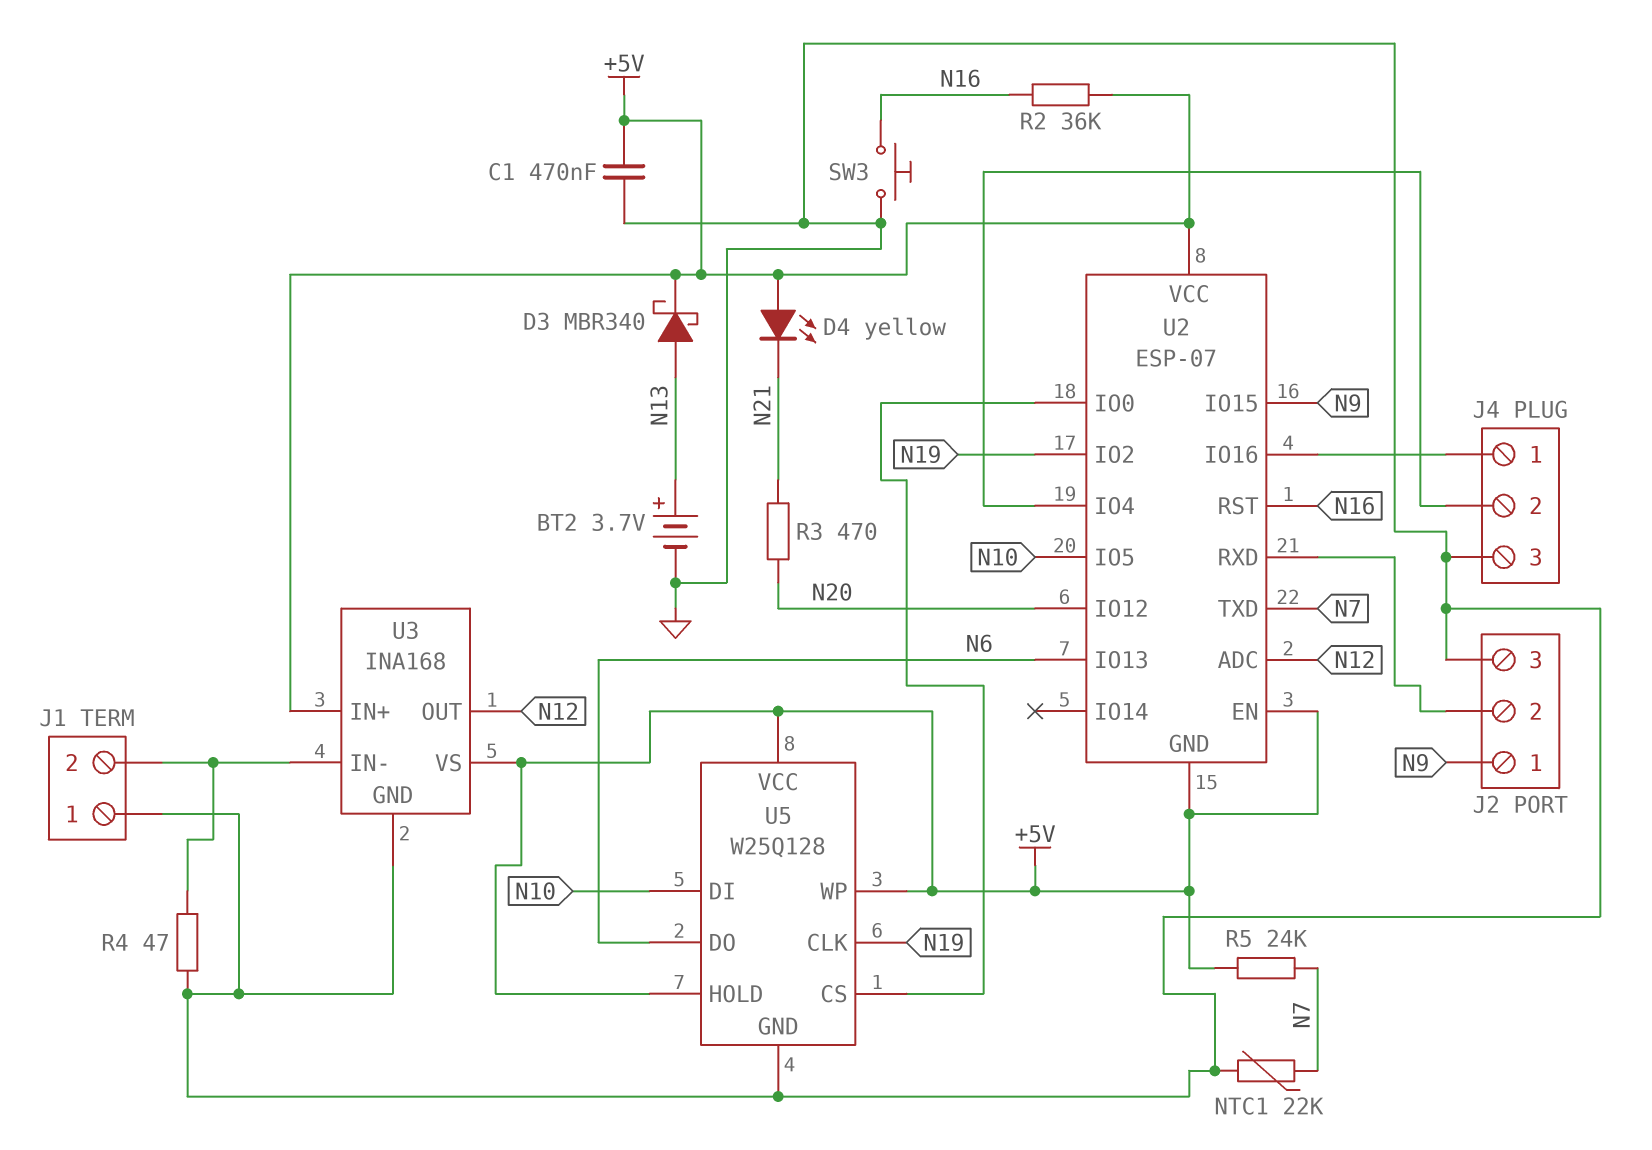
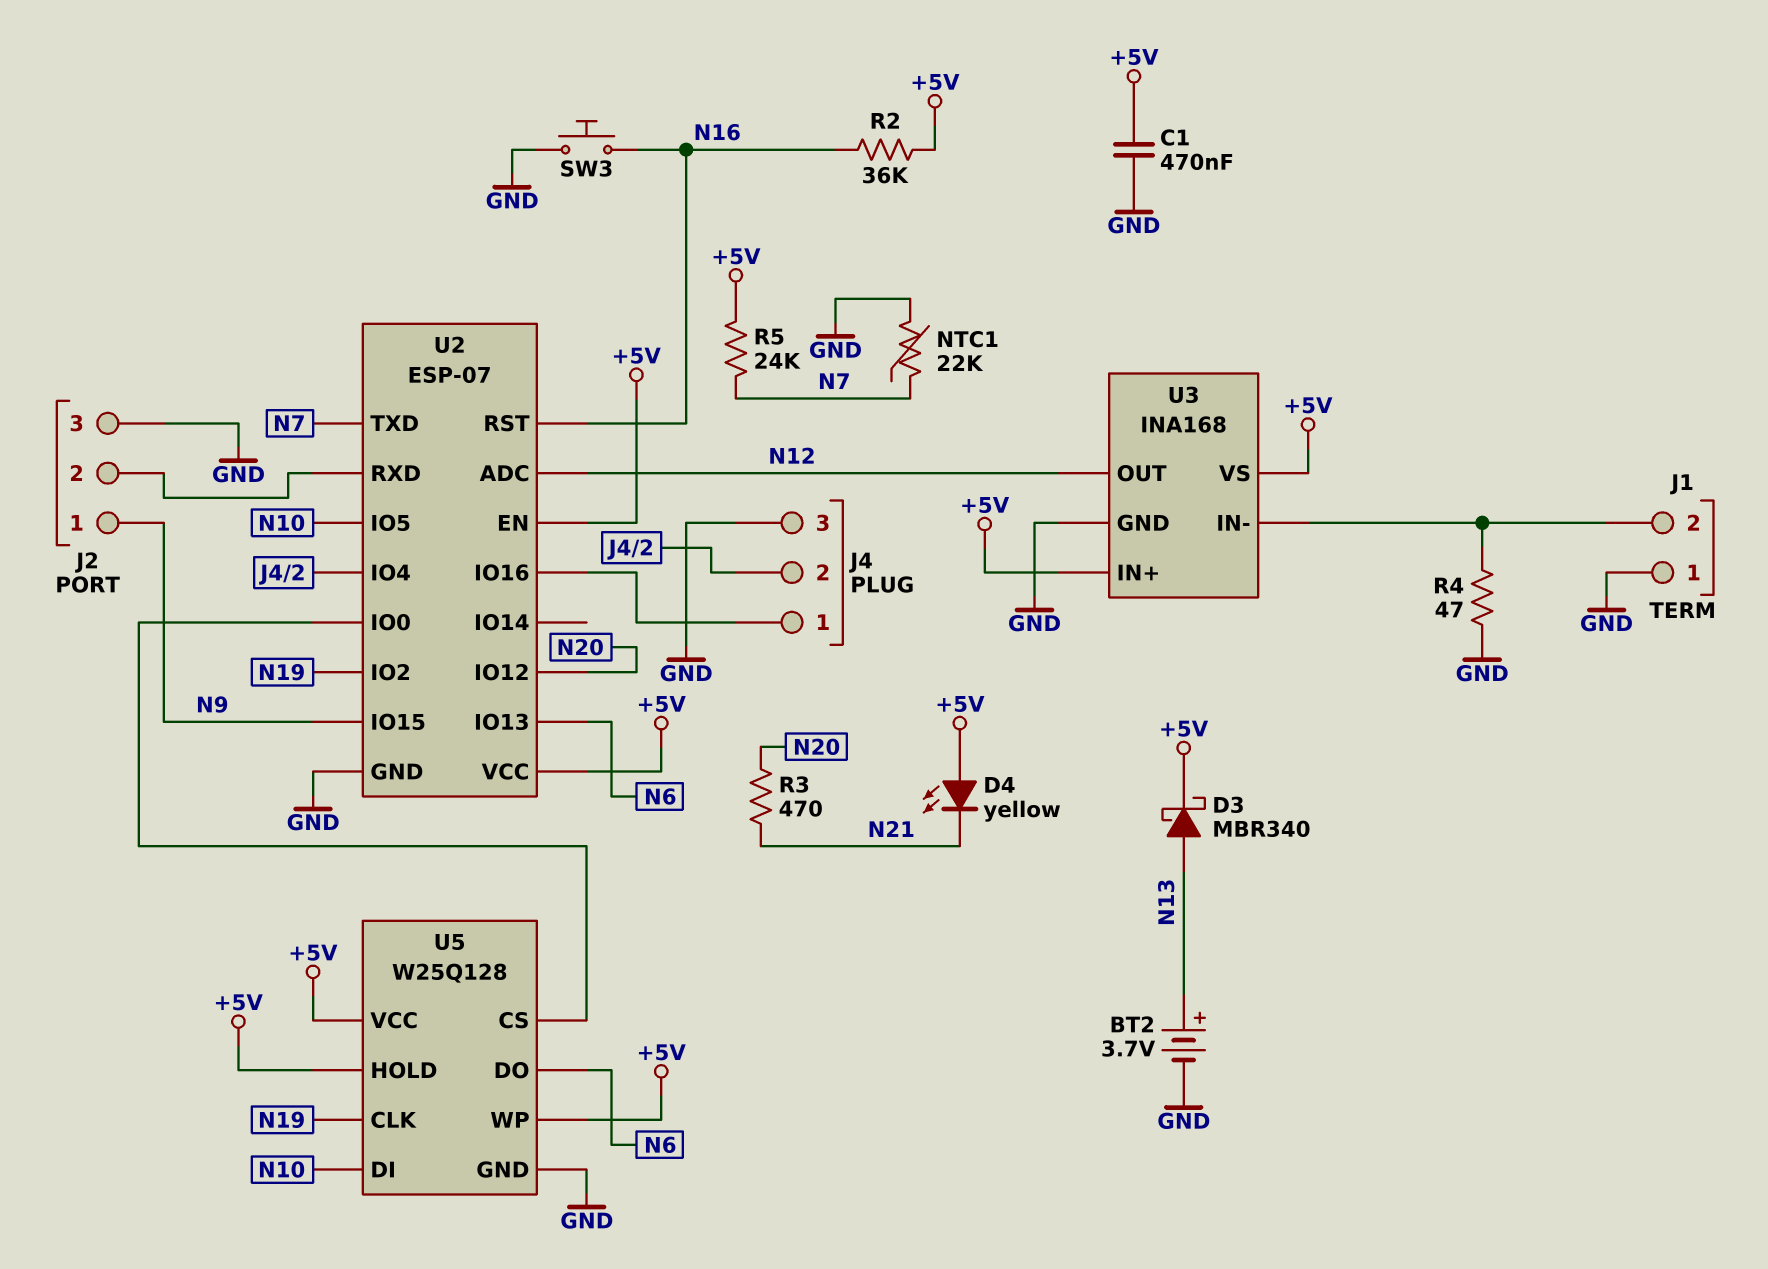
U2 pin GND: +5V -> GND

